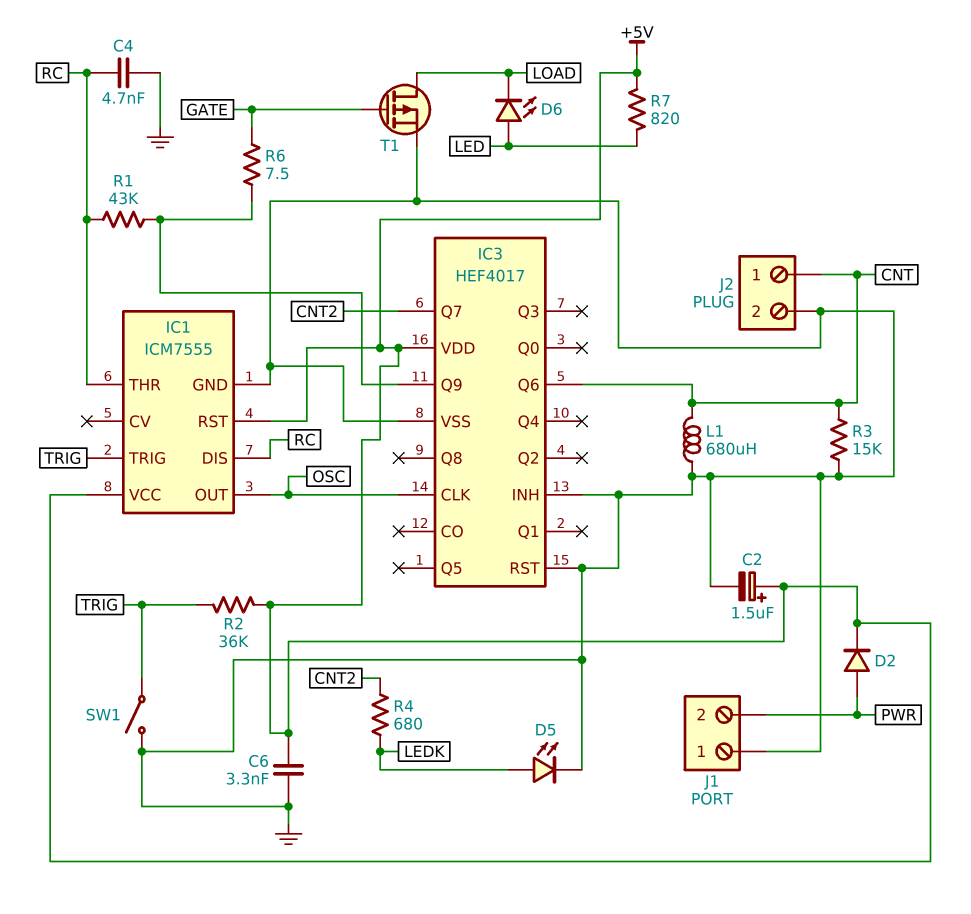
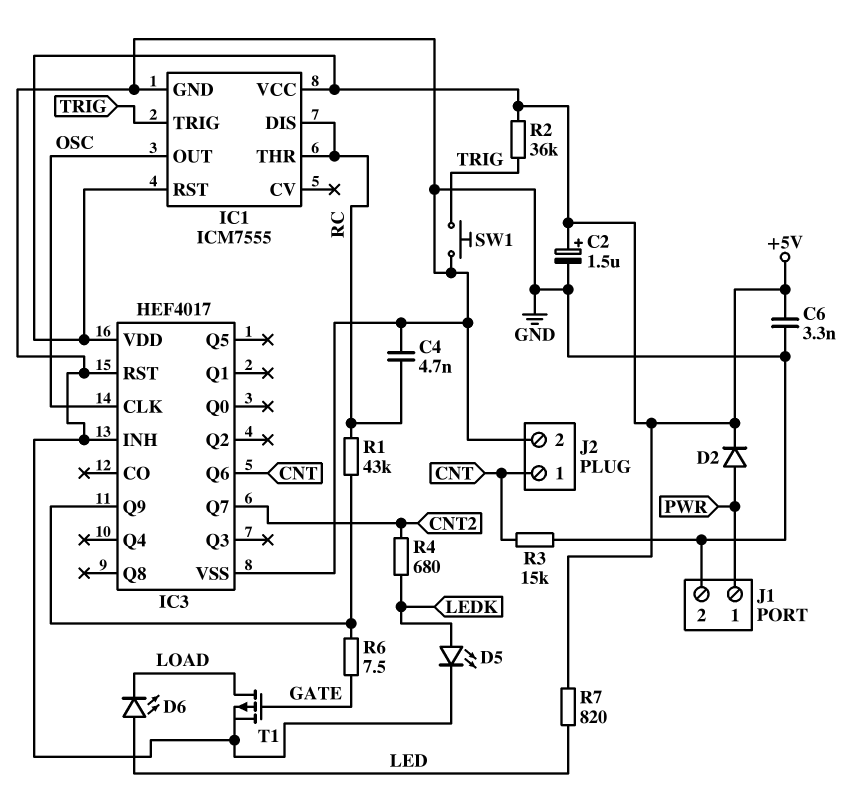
J1 pin 1: GND -> PWR
J1 pin 2: PWR -> GND
L1: 680uH (CNT, GND) -> none
SW1: switch (GND, TRIG) -> button (GND, TRIG)

